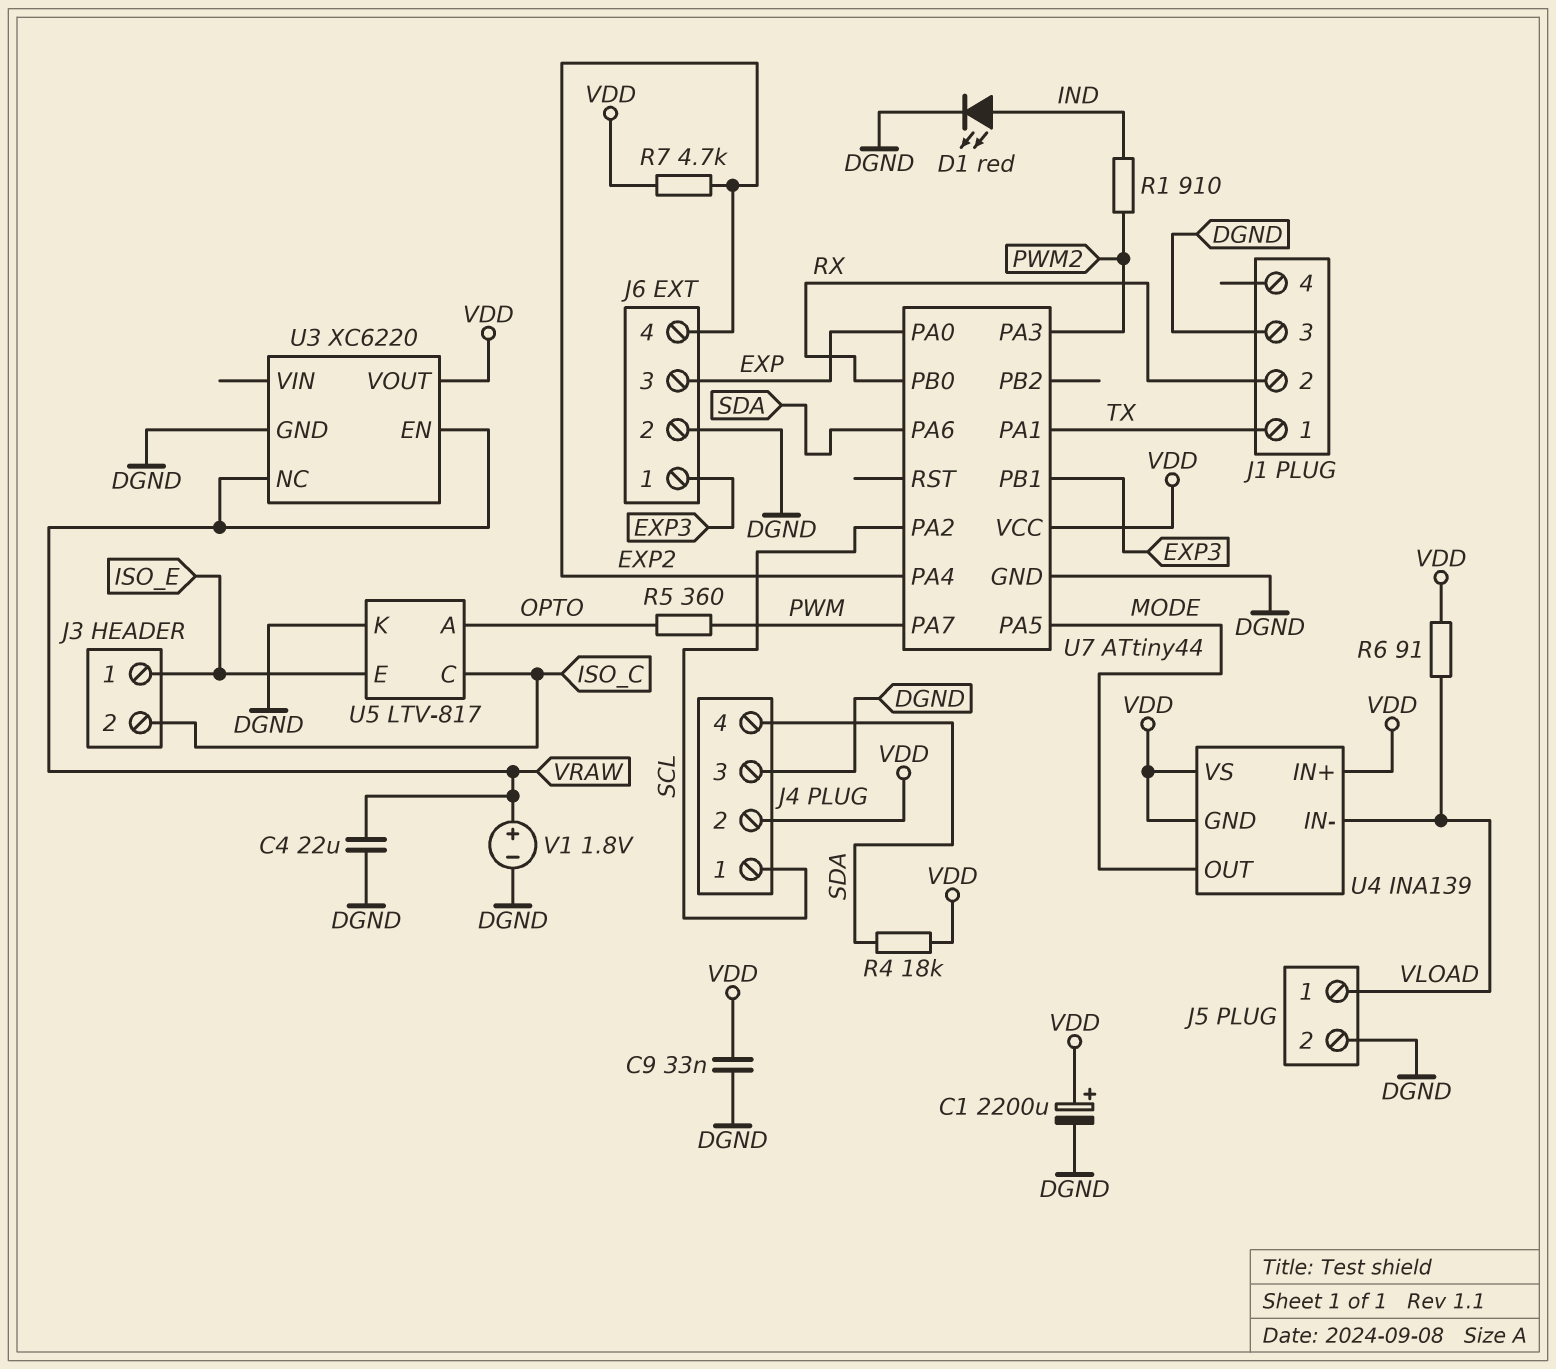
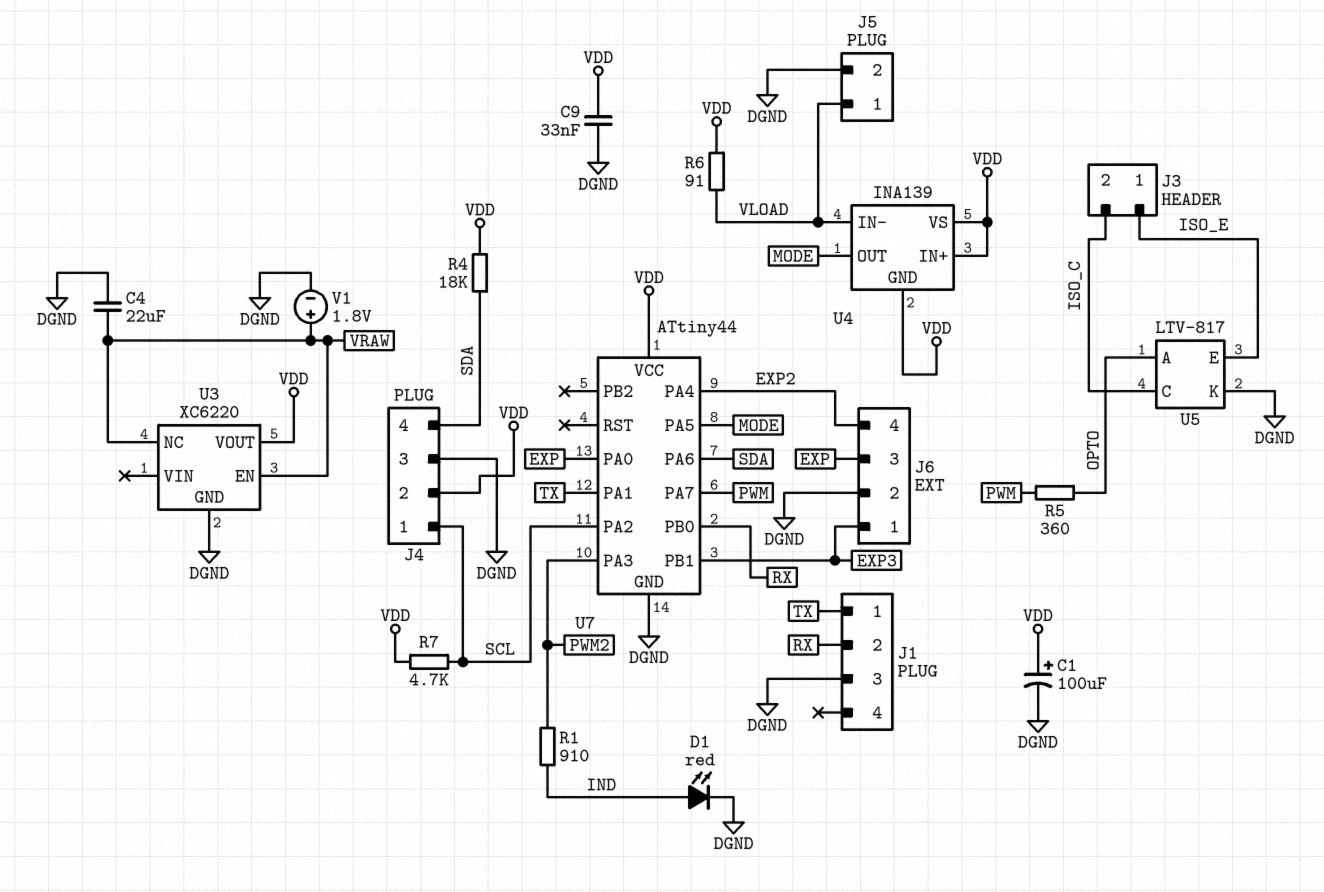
C1: 2200uF (plus VDD, minus DGND) -> 100uF (plus VDD, minus DGND)
R7: 4.7k (EXP2, VDD) -> 4.7k (SCL, VDD)

